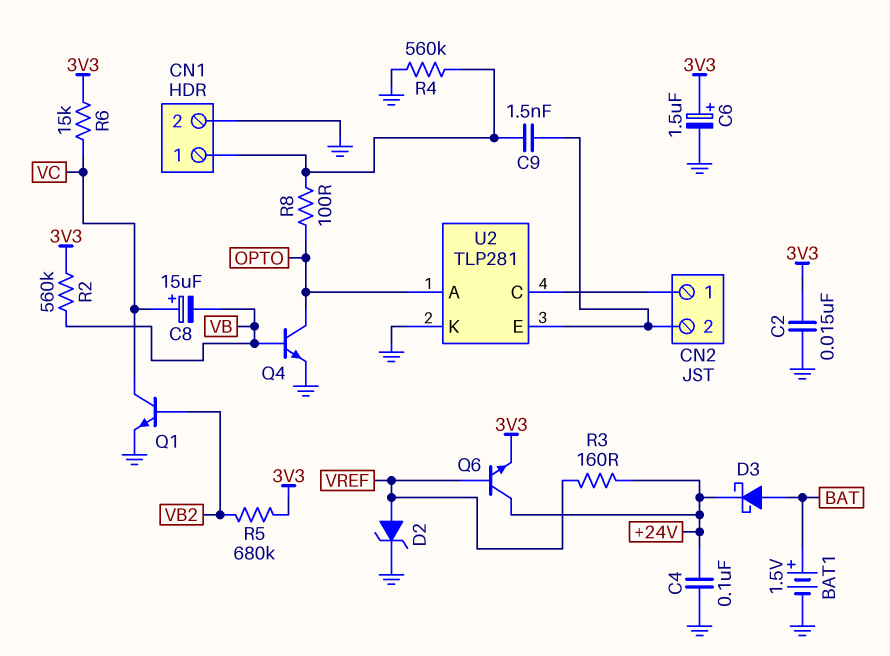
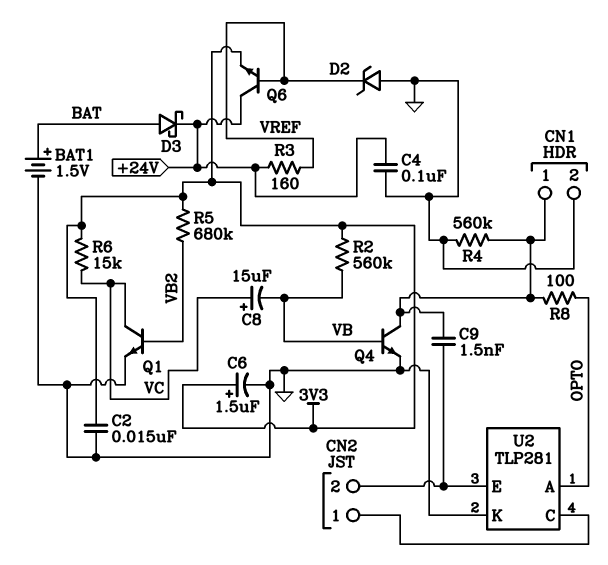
D2: zener (A VREF, K GND) -> zener (A GND, K VREF)
Q4: NPN (B VB, C OPTO, E GND) -> NPN (B VB, C CN1/1, E GND)

